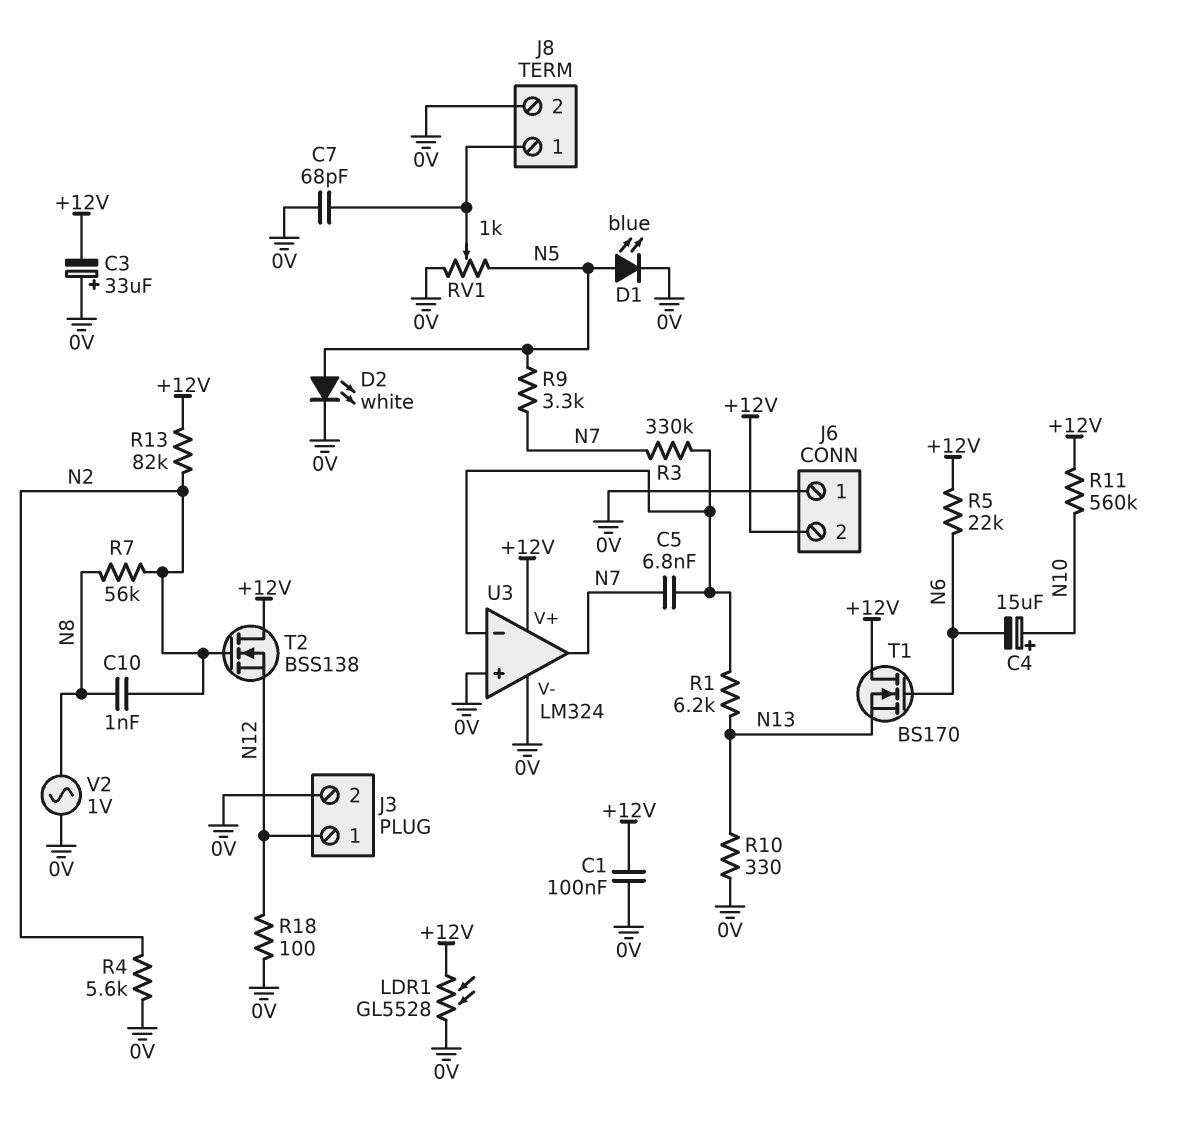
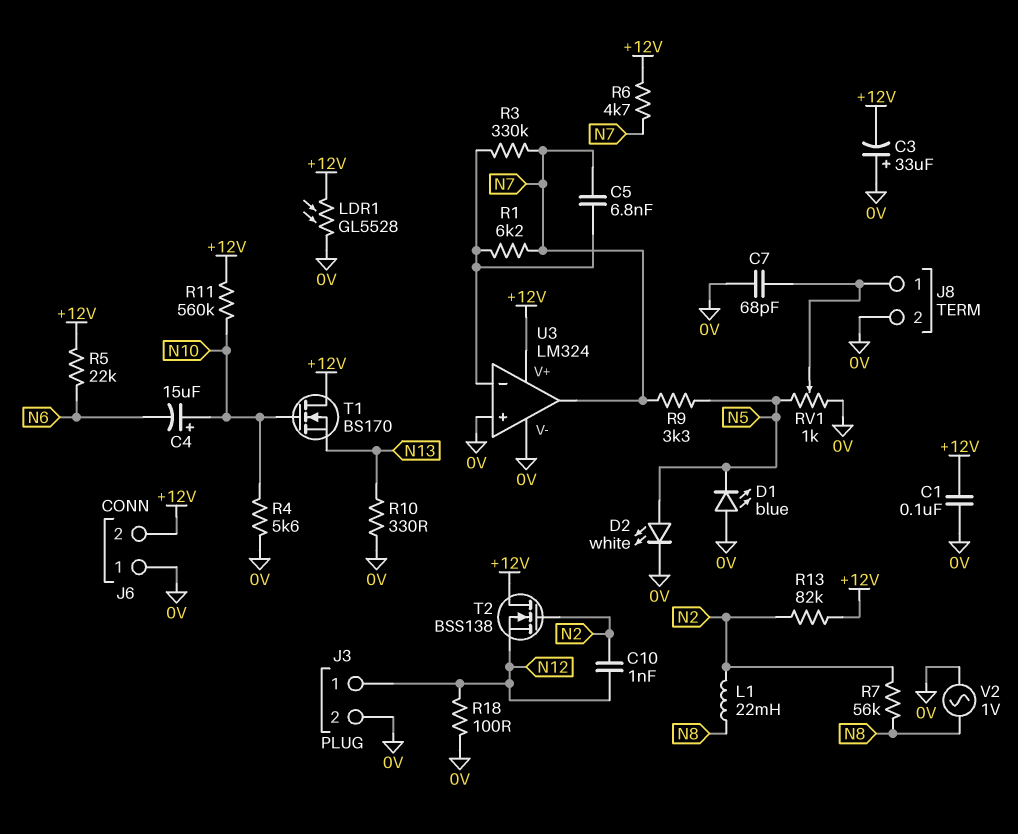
C10: 1nF (N2, N8) -> 1nF (N2, N12)
D1: LED blue (A N5, K 0V) -> LED blue (A 0V, K N5)
L1: none -> 22mH (N2, N8)
R1: 6.2k (N13, U3/in-) -> 6.2k (N7, U3/in-)
R4: 5.6k (0V, N2) -> 5.6k (0V, N10)
R6: none -> 4.7k (+12V, N7)
T1: NMOS BS170 (G N6, D +12V, S N13) -> NMOS BS170 (G N10, D +12V, S N13)

